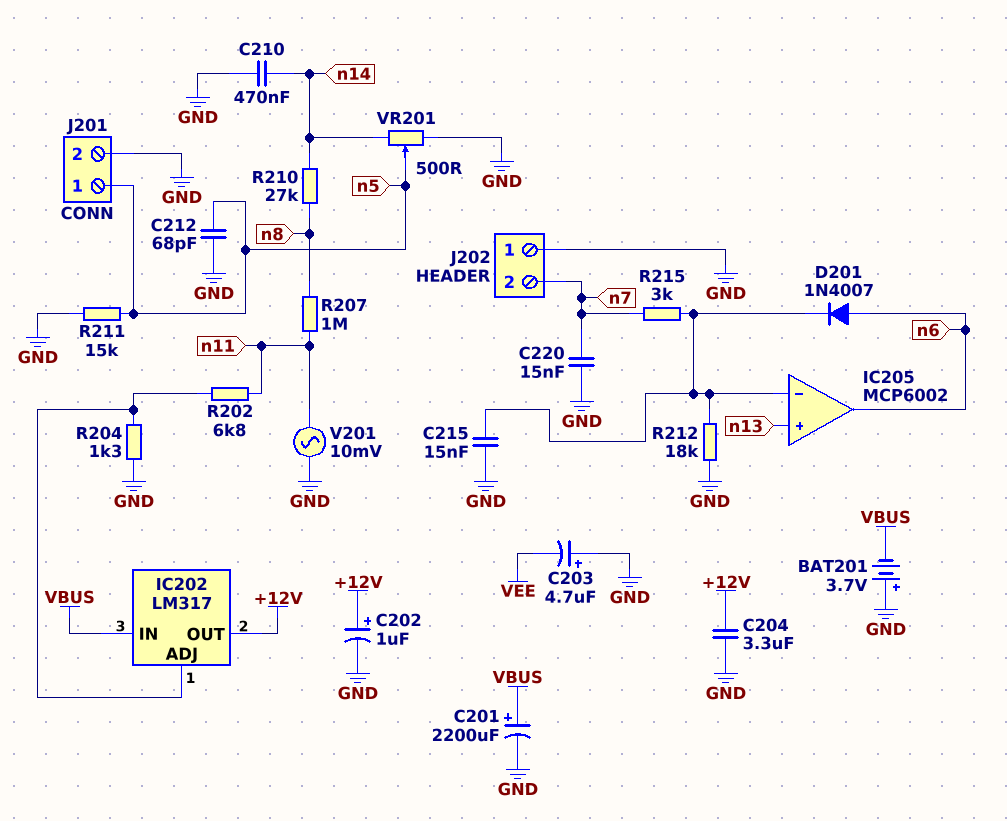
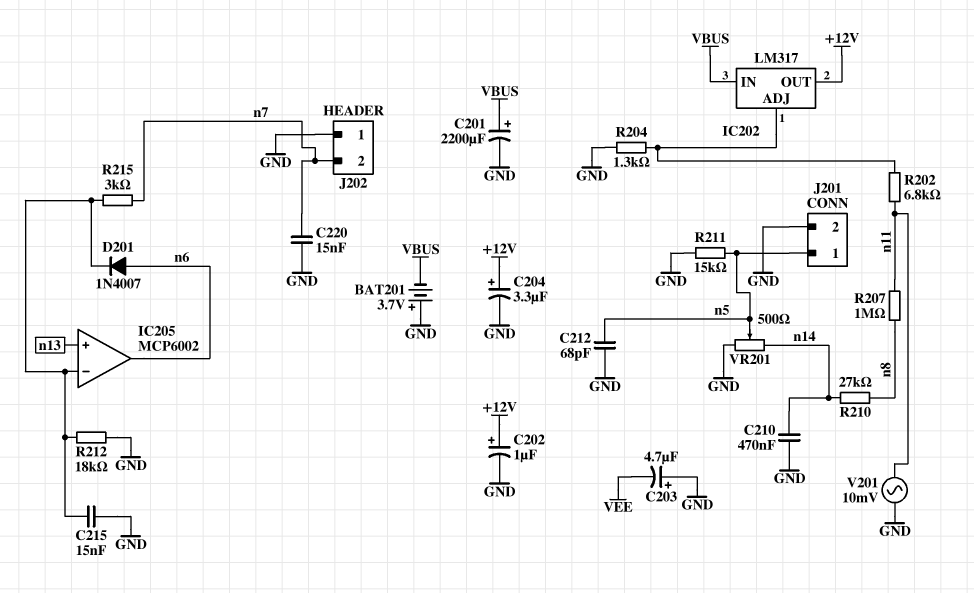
C204: 3.3uF (+12V, GND) -> 3.3uF (plus +12V, minus GND)

